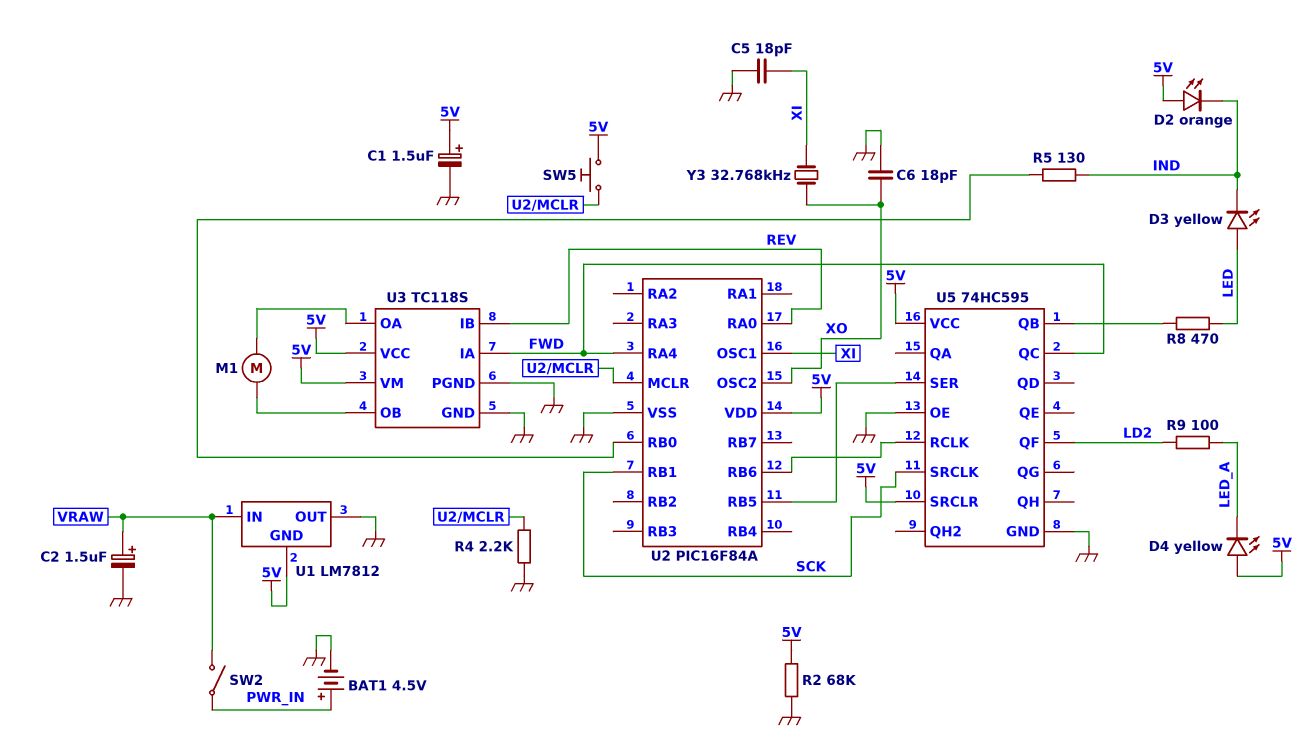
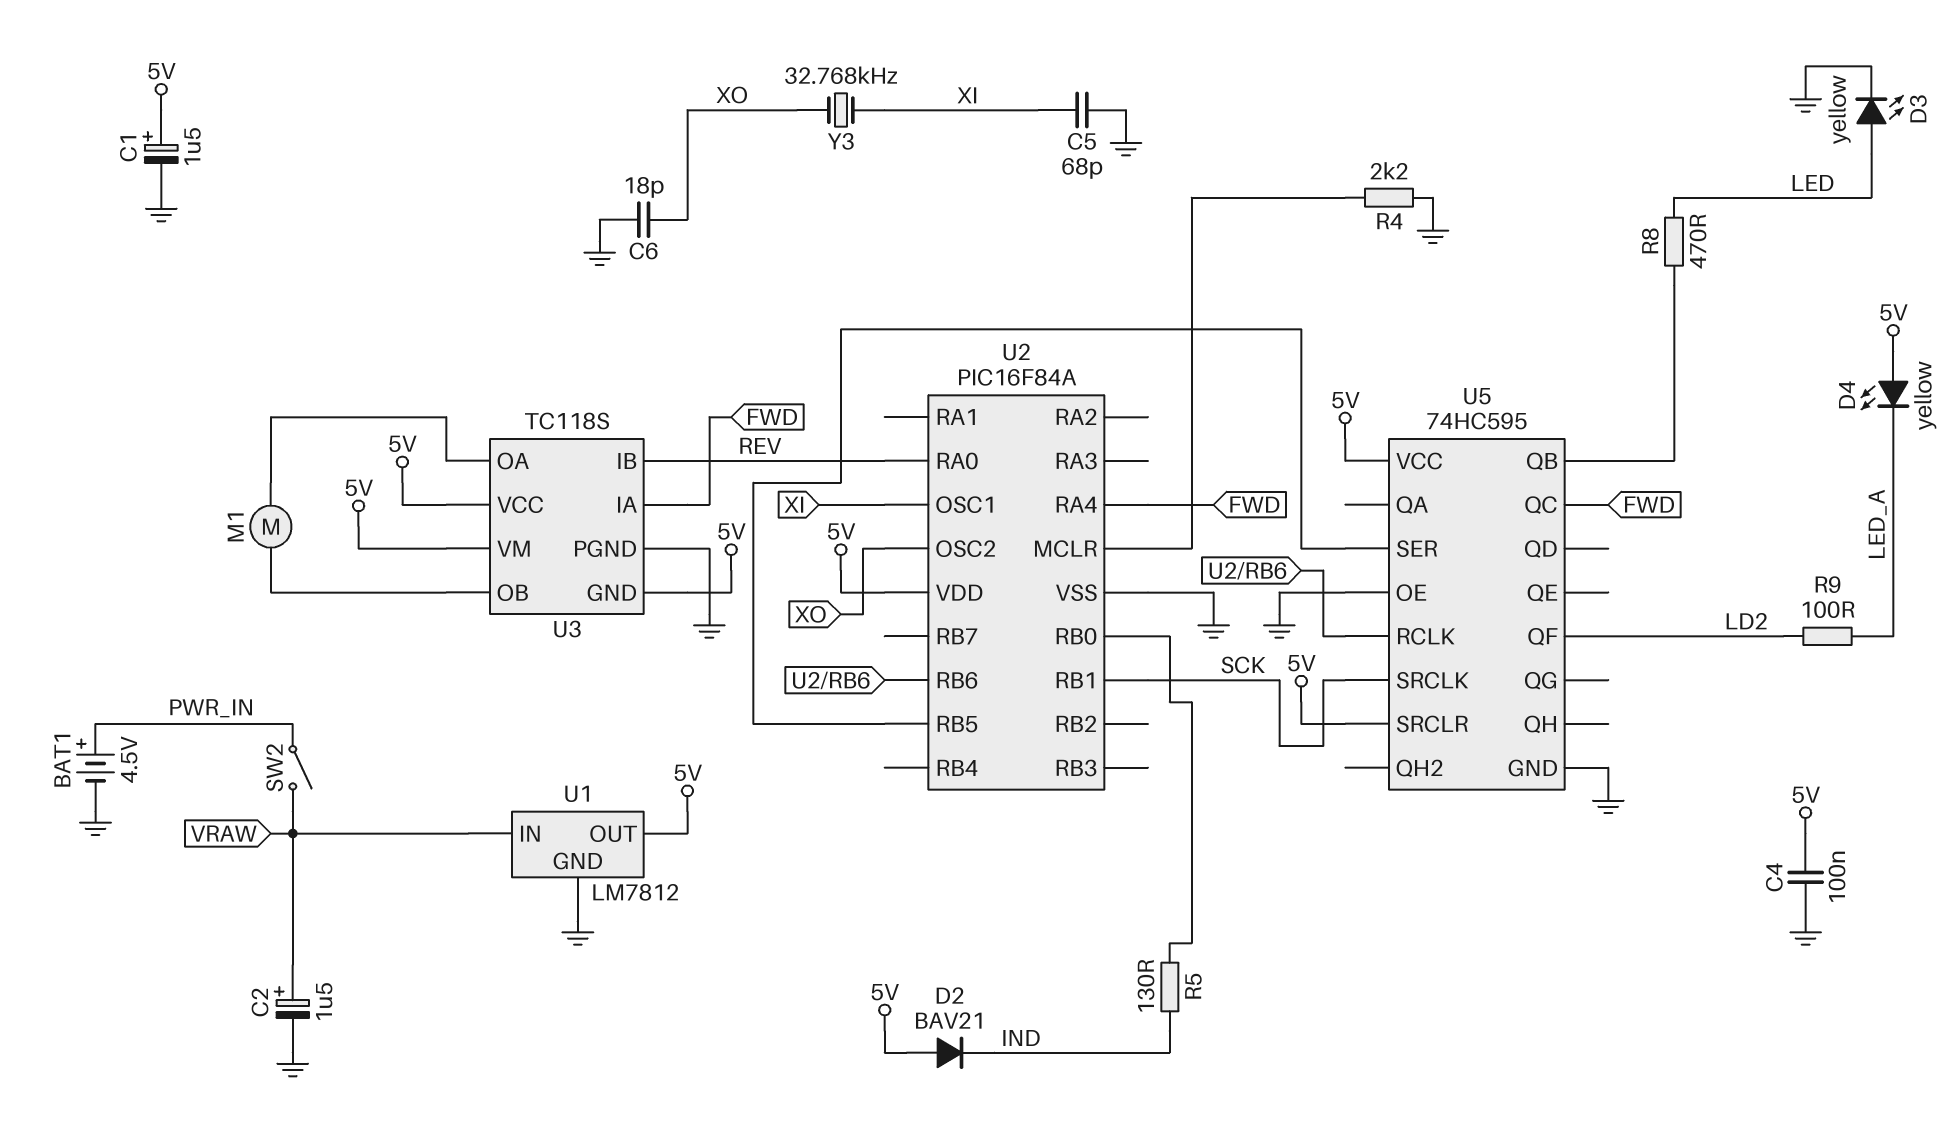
C4: none -> 100nF (5V, GND)
C5: 18pF (GND, XI) -> 68pF (GND, XI)
D2: LED orange (A 5V, K IND) -> diode BAV21 (A 5V, K IND)
D3: LED yellow (A LED, K IND) -> LED yellow (A LED, K GND)
R2: 68k (5V, GND) -> none
SW5: button (5V, U2/MCLR) -> none
U1 pin GND: 5V -> GND
U1 pin OUT: GND -> 5V
U3 pin GND: GND -> 5V

